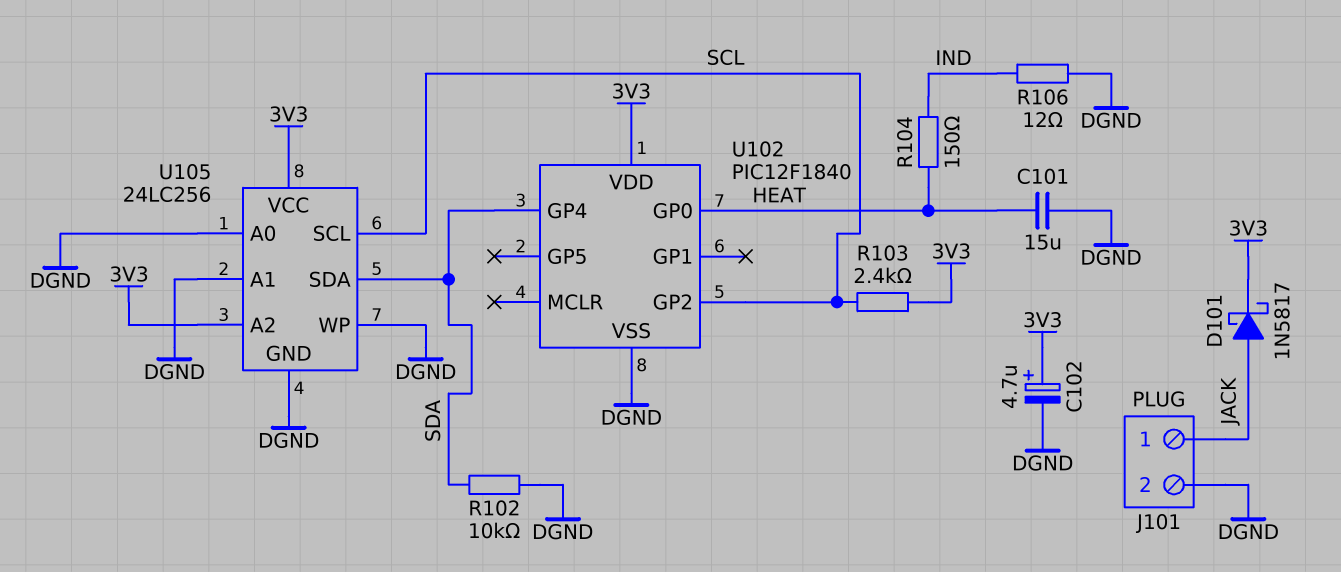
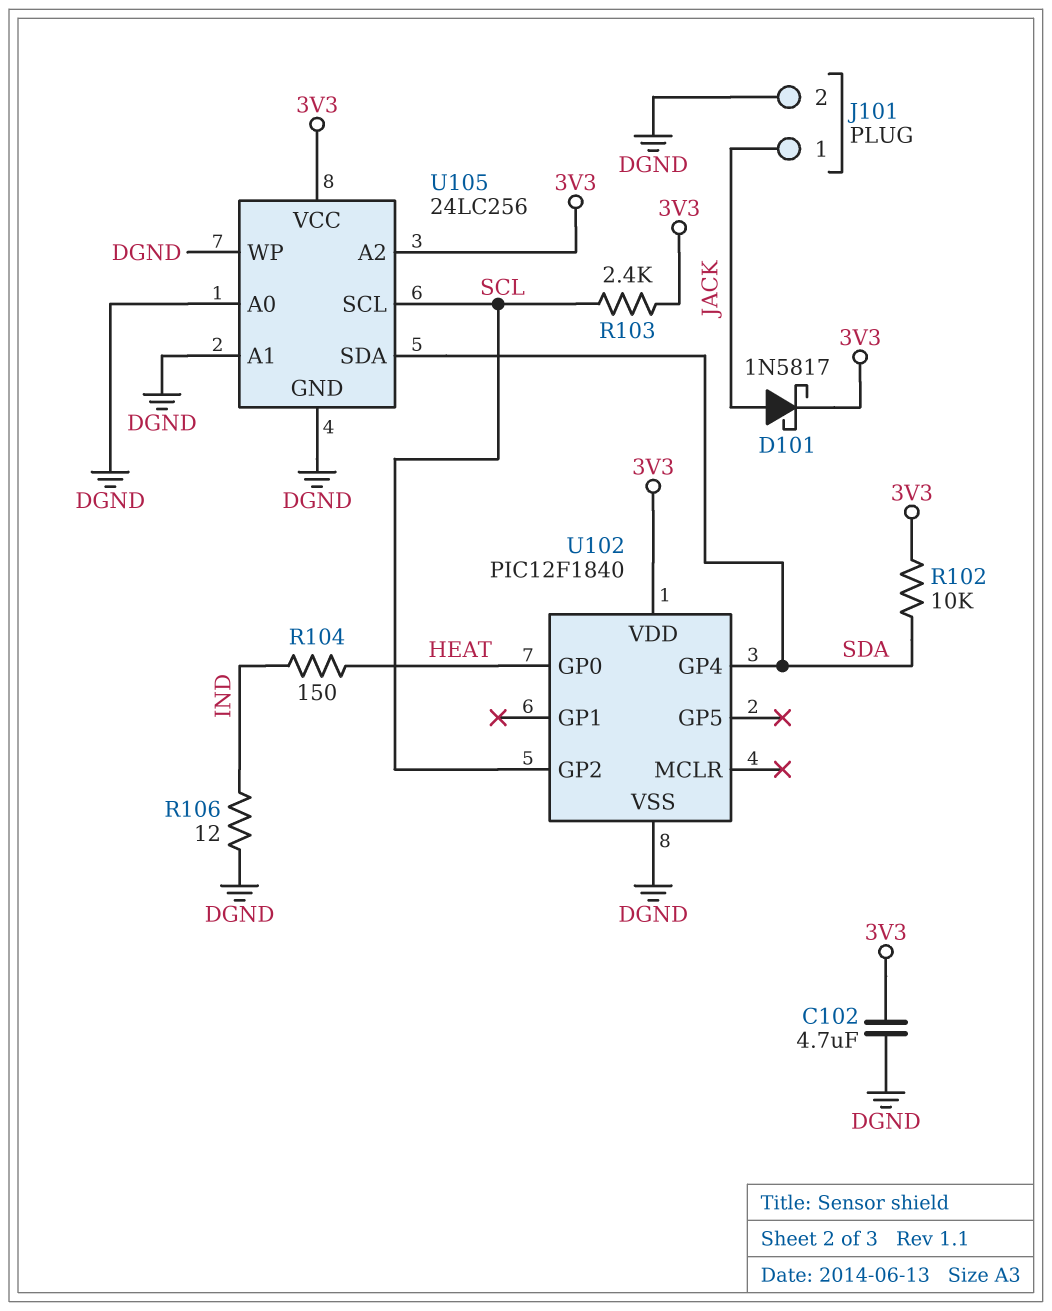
C101: 15uF (DGND, HEAT) -> none
C102: 4.7uF (plus 3V3, minus DGND) -> 4.7uF (3V3, DGND)
R102: 10k (DGND, SDA) -> 10k (3V3, SDA)

